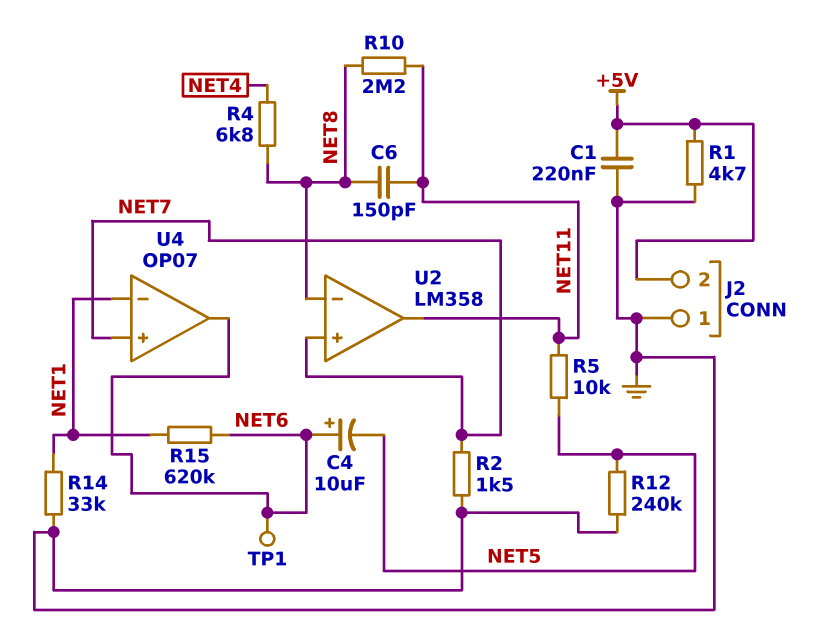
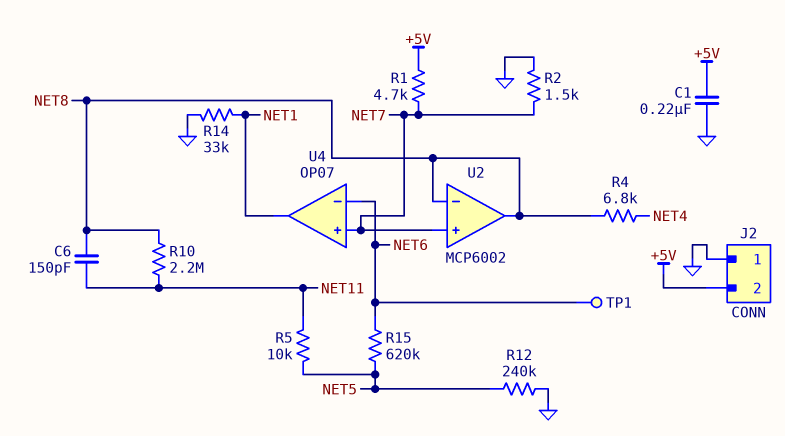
C4: 10uF (plus NET6, minus NET5) -> none
R1: 4.7k (+5V, GND) -> 4.7k (+5V, NET7)
R15: 620k (NET1, NET6) -> 620k (NET5, NET6)
U2: LM358 -> MCP6002
U2 pin out: NET11 -> NET8
U4 pin in-: NET1 -> NET6
U4 pin out: NET6 -> NET1

